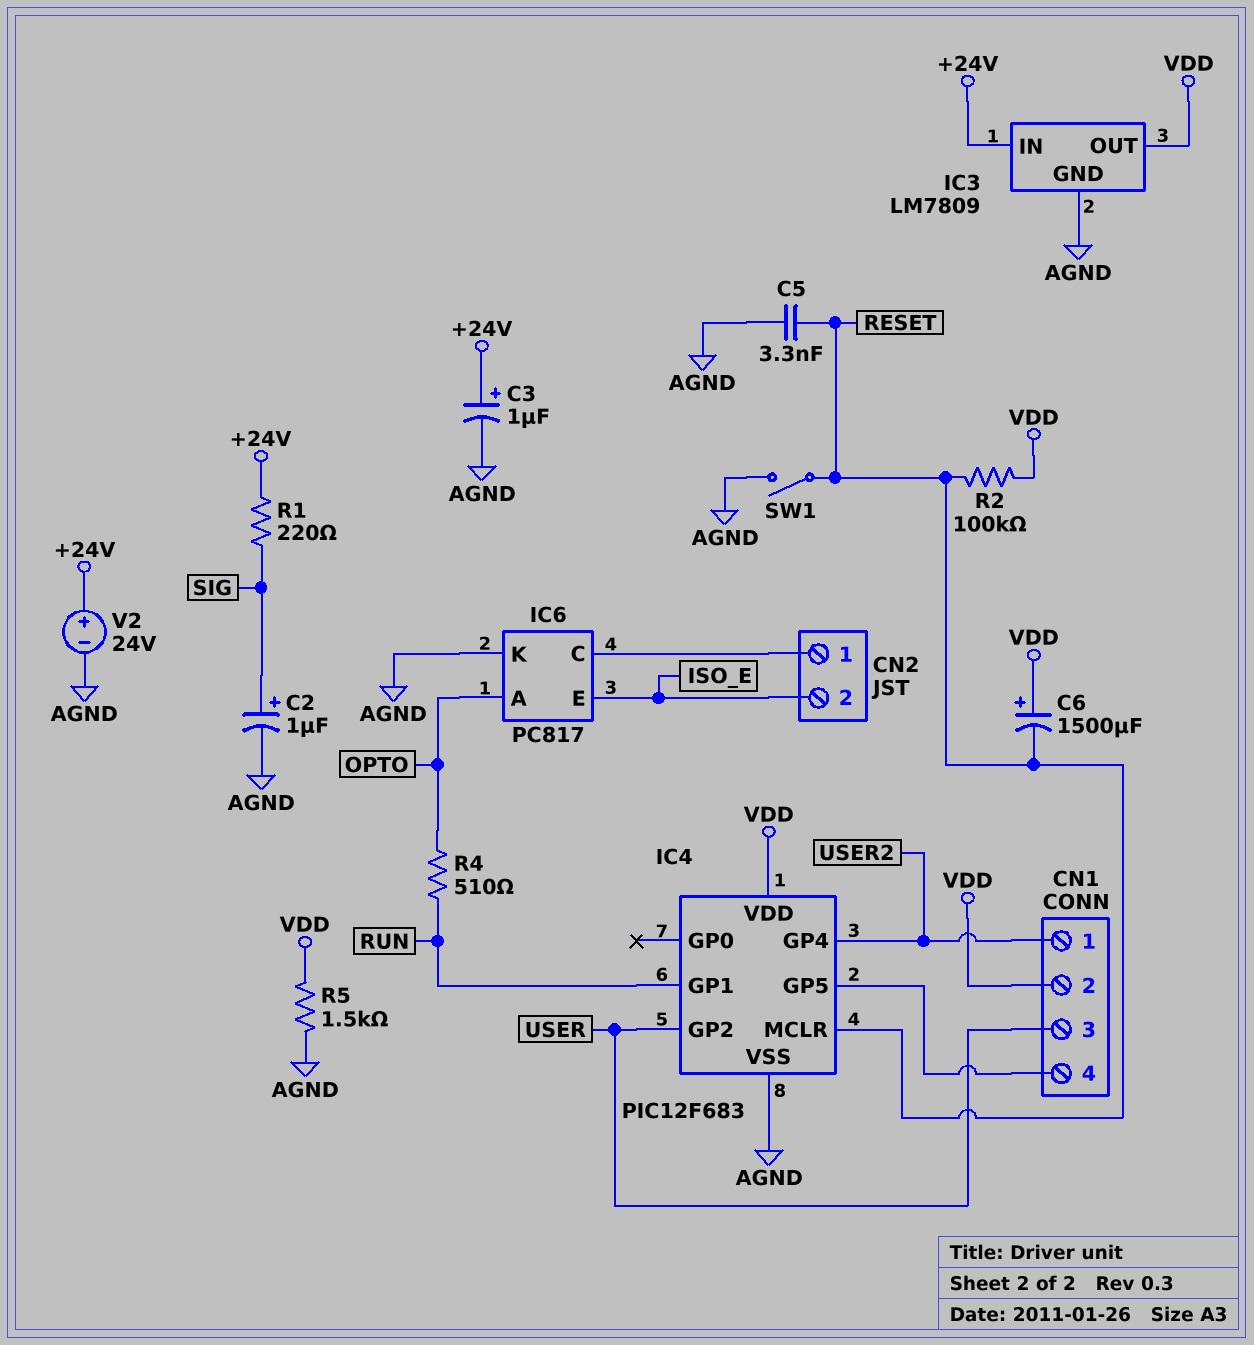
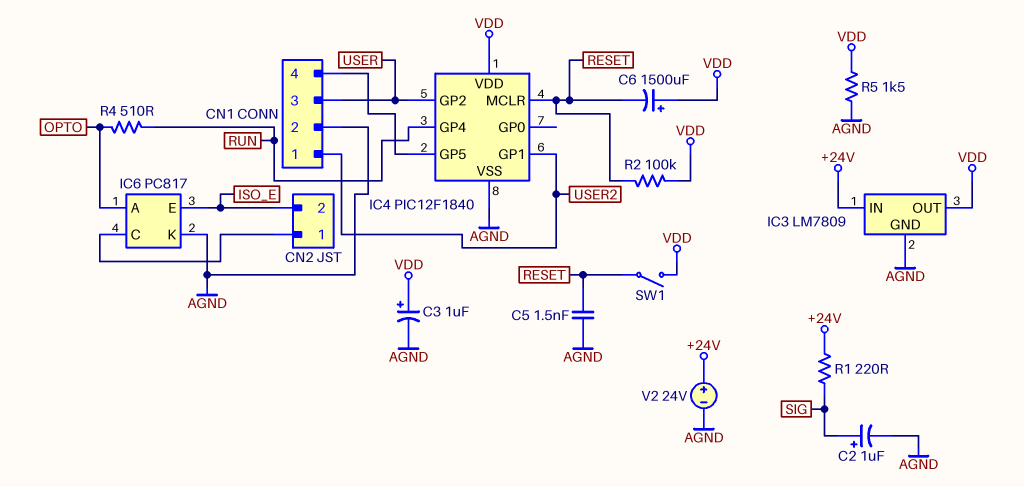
C3: 1uF (plus +24V, minus AGND) -> 1uF (plus VDD, minus AGND)
C5: 3.3nF (AGND, RESET) -> 1.5nF (AGND, RESET)
CN1 pin 2: VDD -> AGND
IC4: PIC12F683 -> PIC12F1840
IC4 pin GP1: RUN -> USER2
IC4 pin GP4: USER2 -> RUN
SW1: switch (AGND, RESET) -> switch (RESET, VDD)

